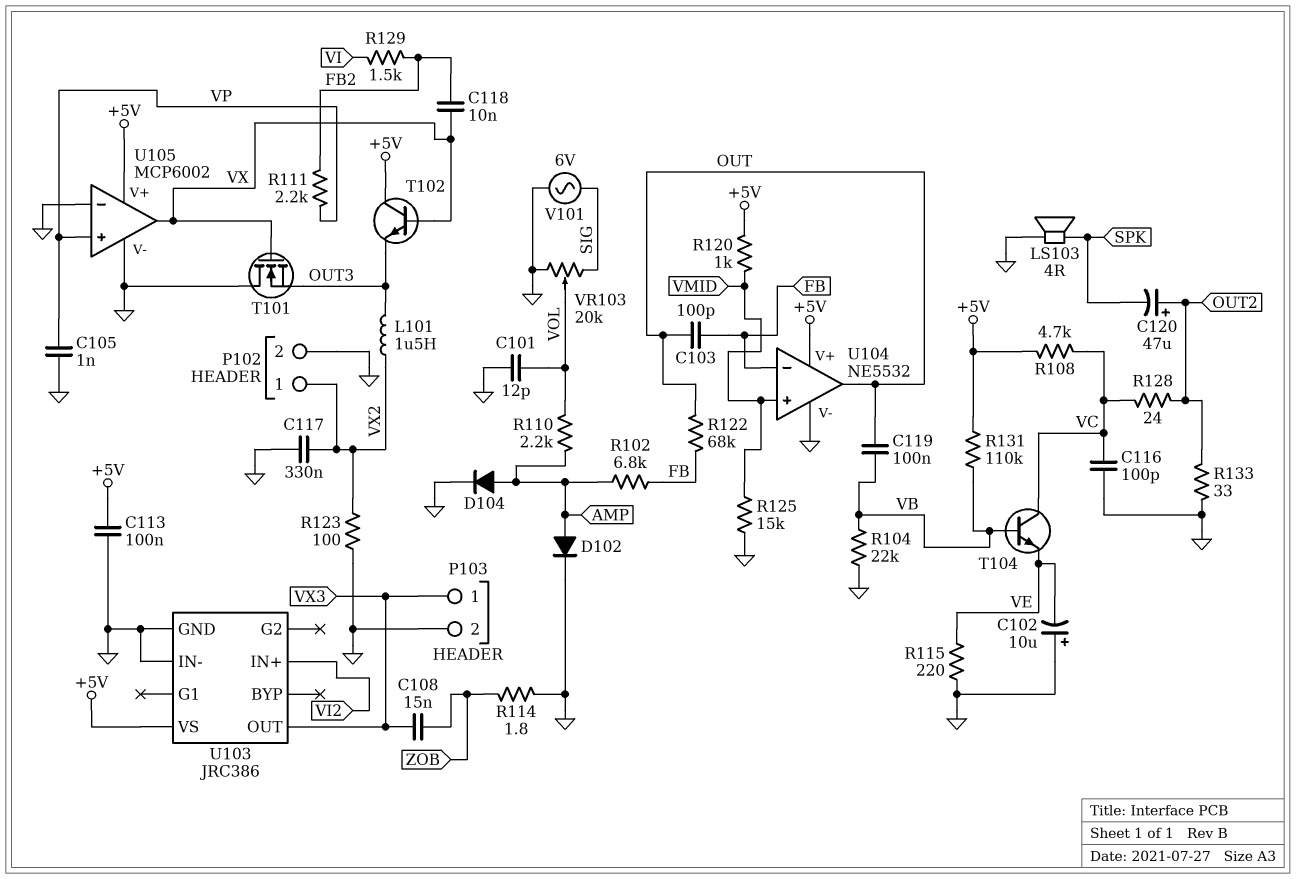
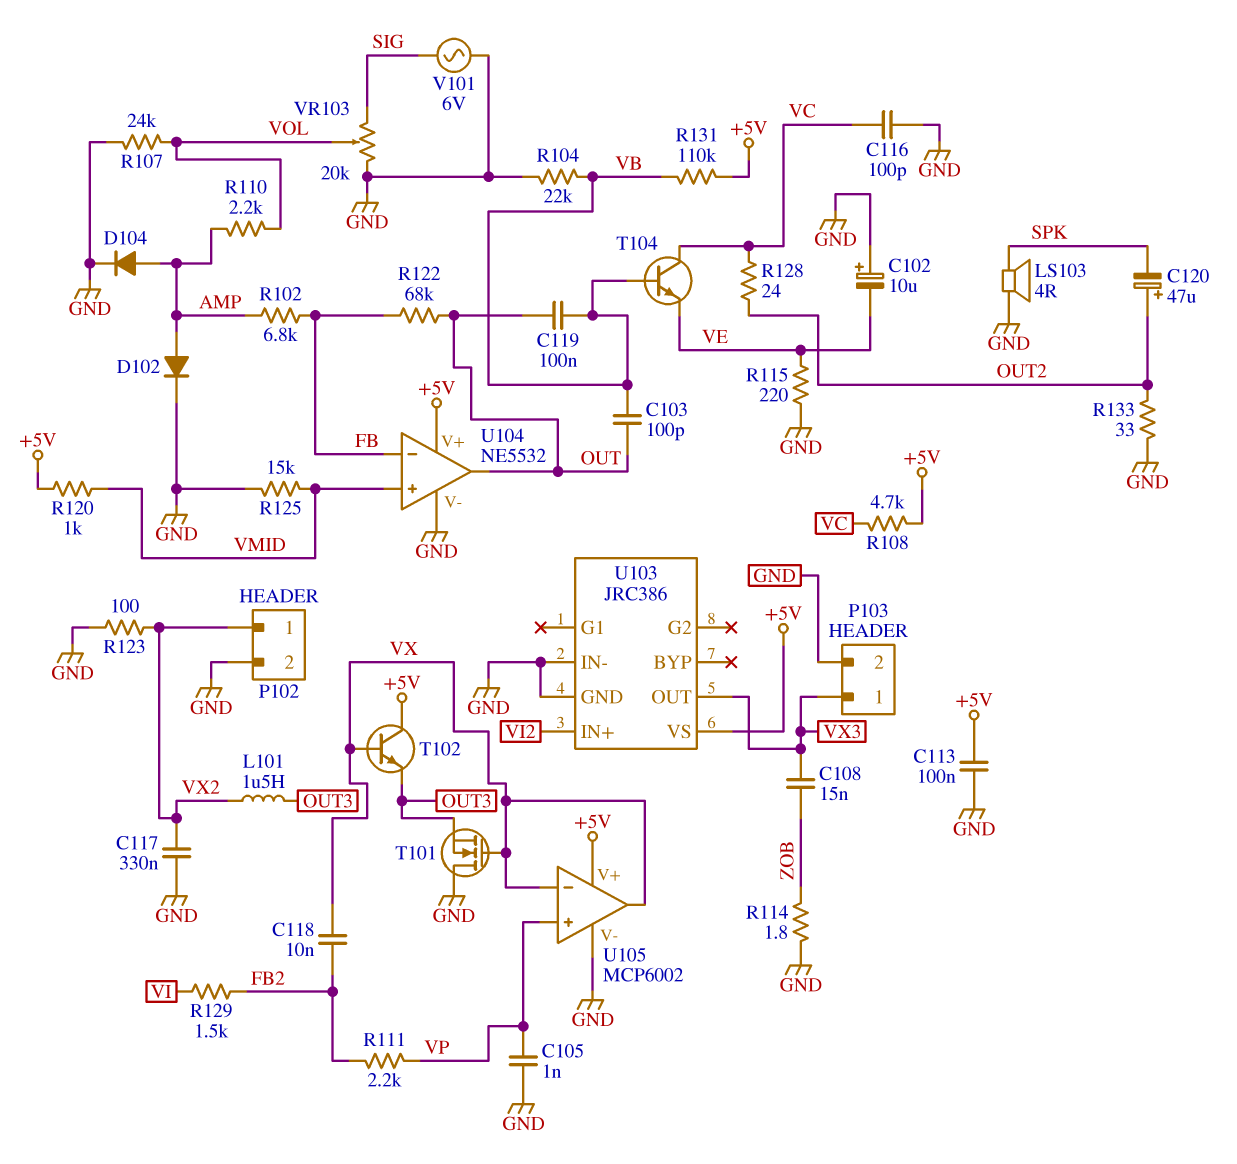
C101: 12pF (GND, VOL) -> none
C103: 100pF (FB, OUT) -> 100pF (OUT, VB)
R107: none -> 24k (GND, VOL)
U105 pin in-: GND -> VX

